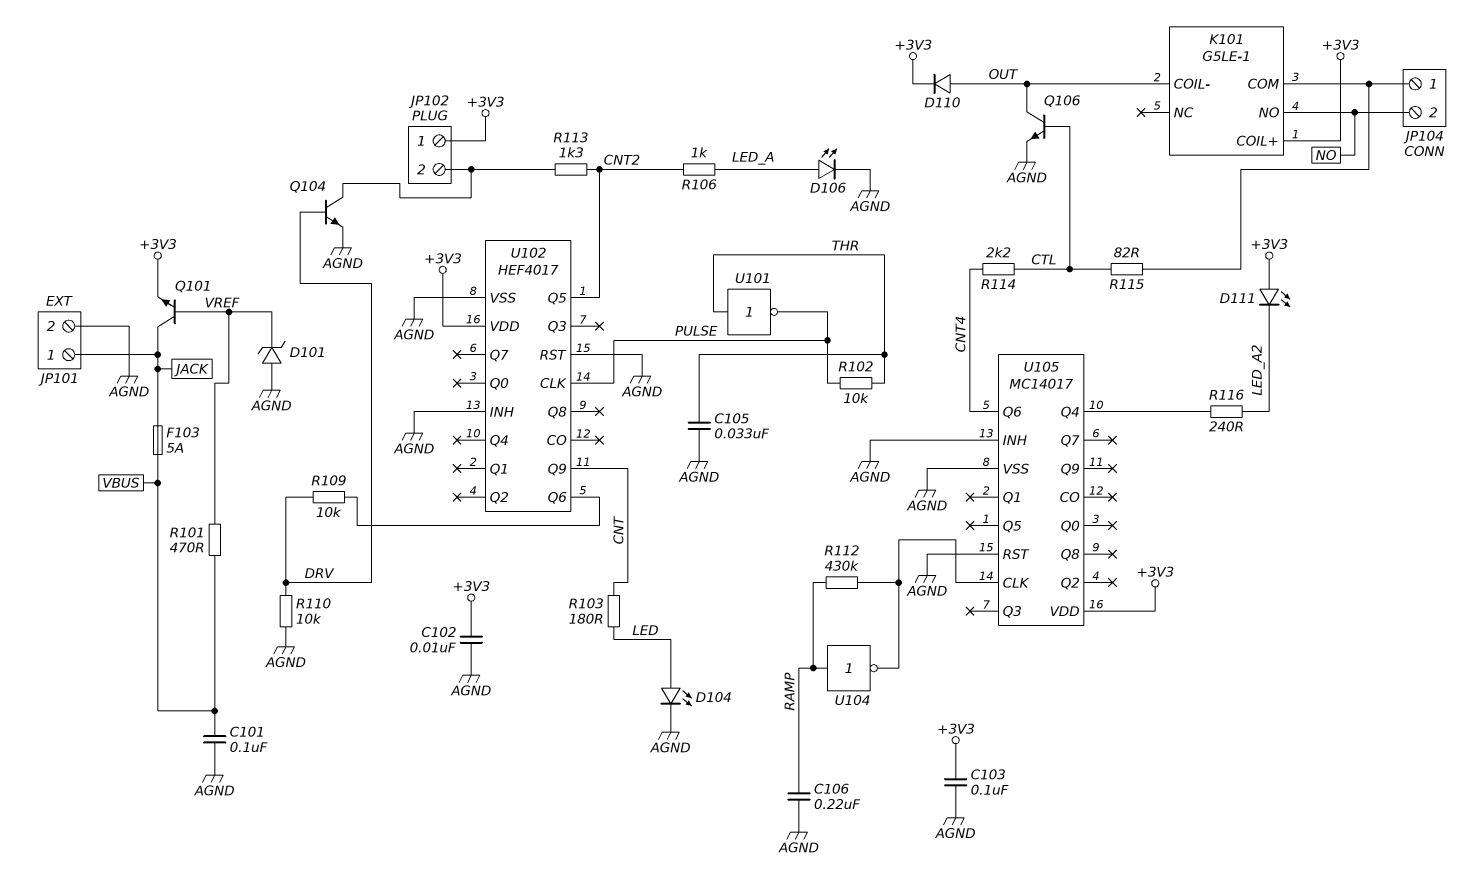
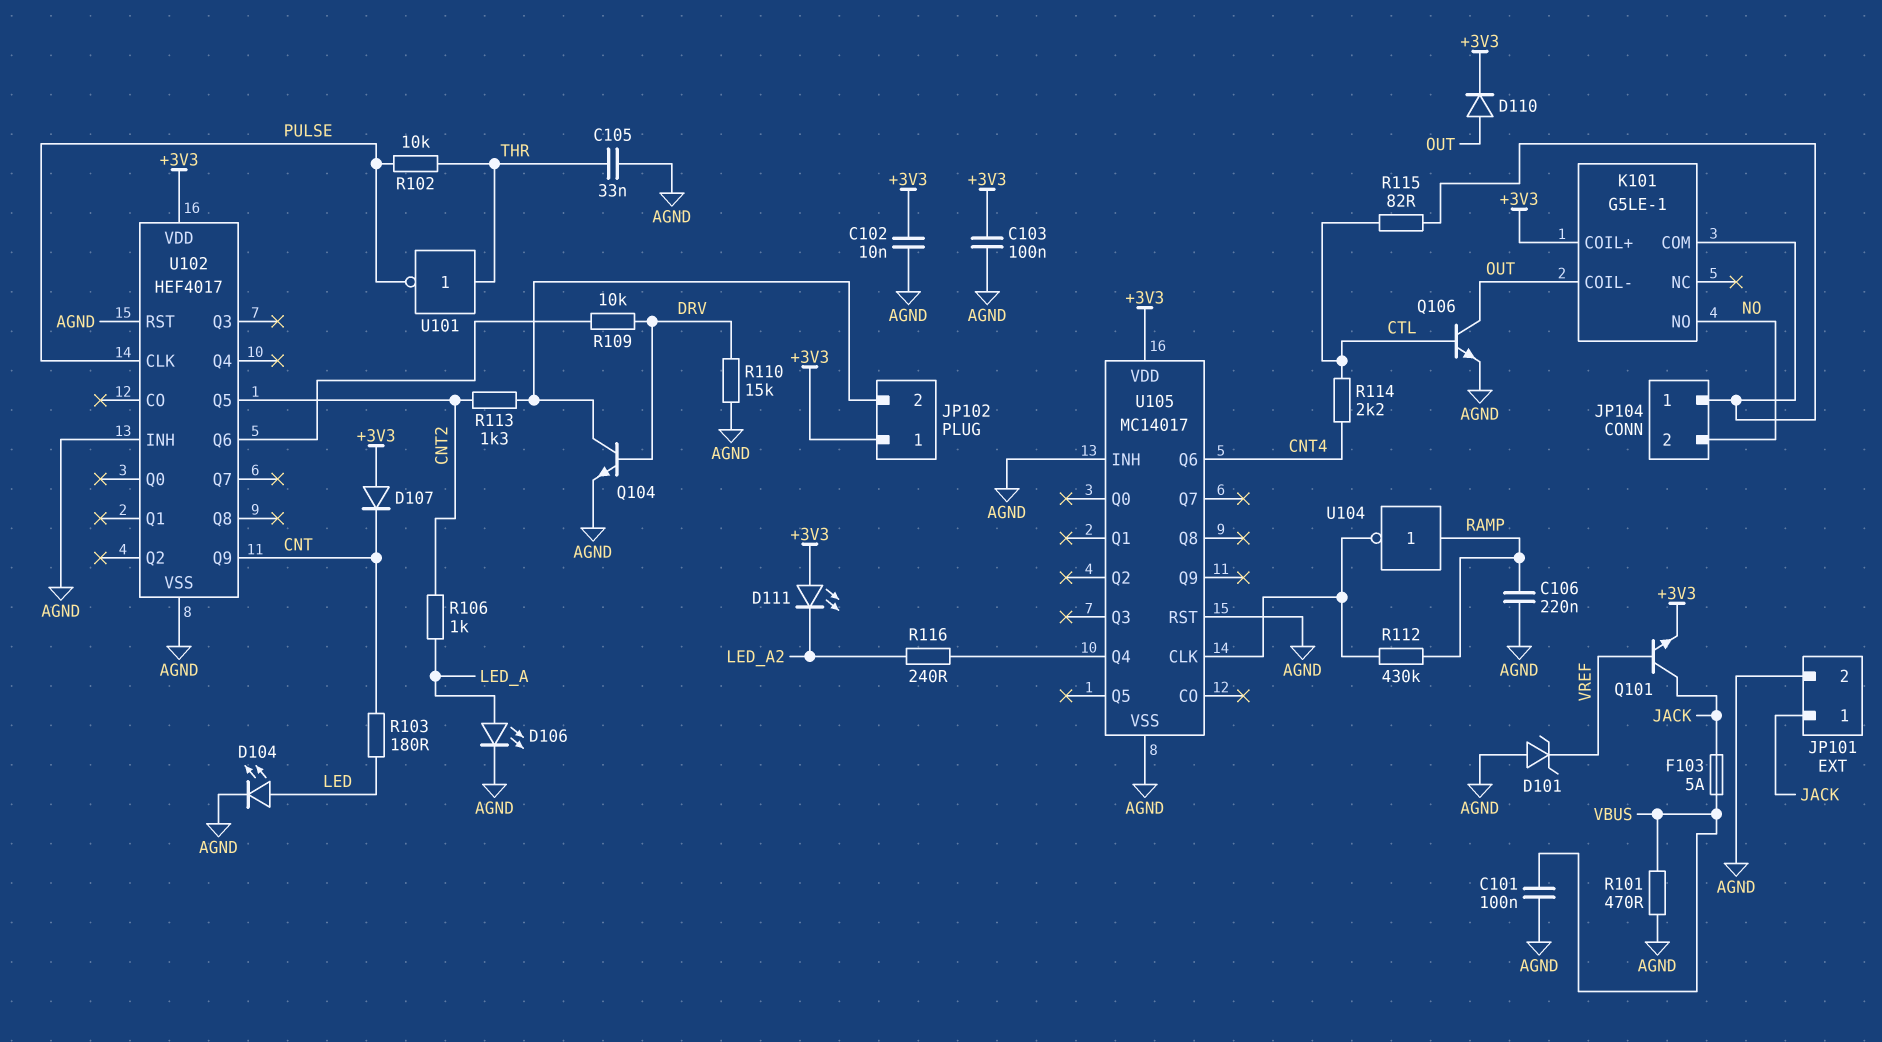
D107: none -> diode (A +3V3, K CNT)
R101: 470 (VBUS, VREF) -> 470 (AGND, VBUS)
R110: 10k (AGND, DRV) -> 15k (AGND, DRV)

